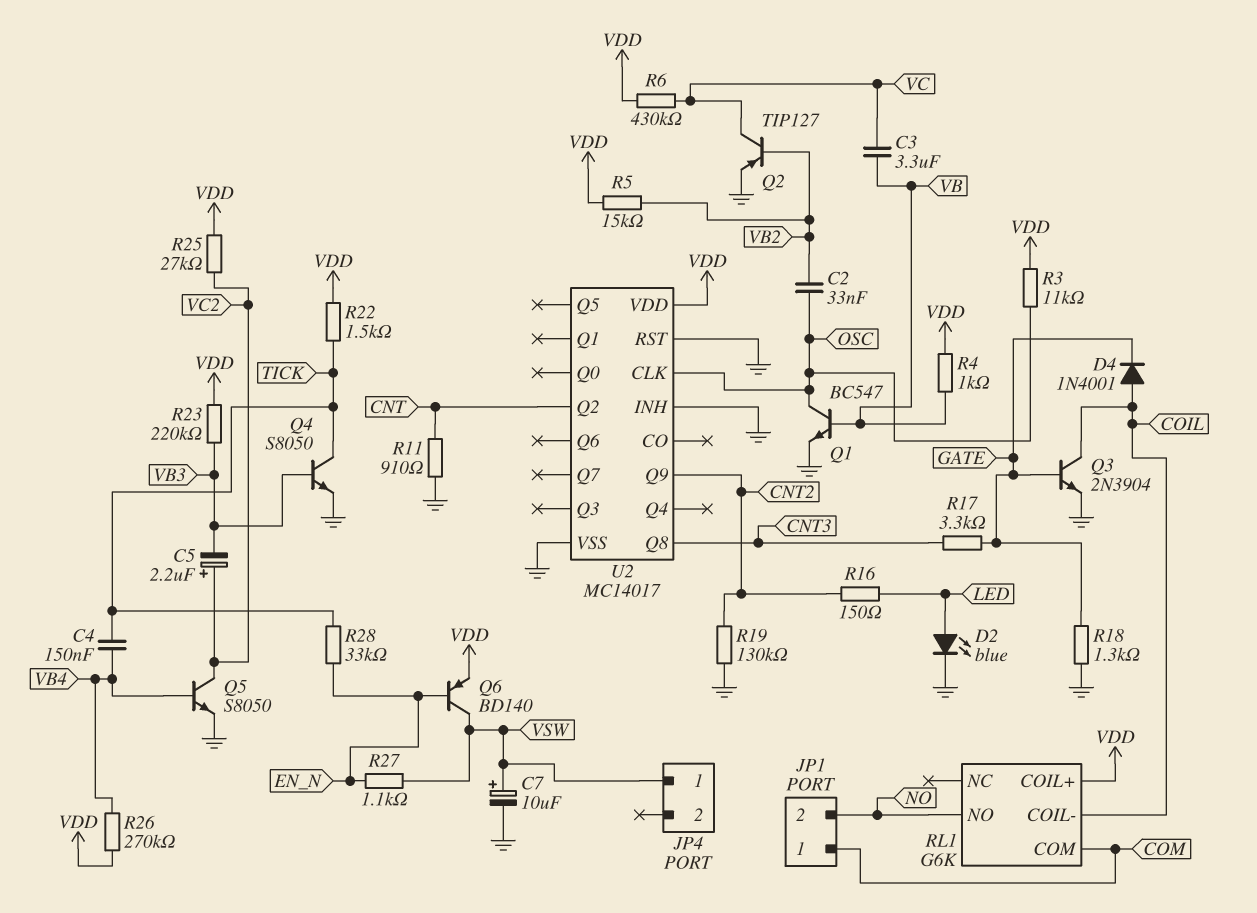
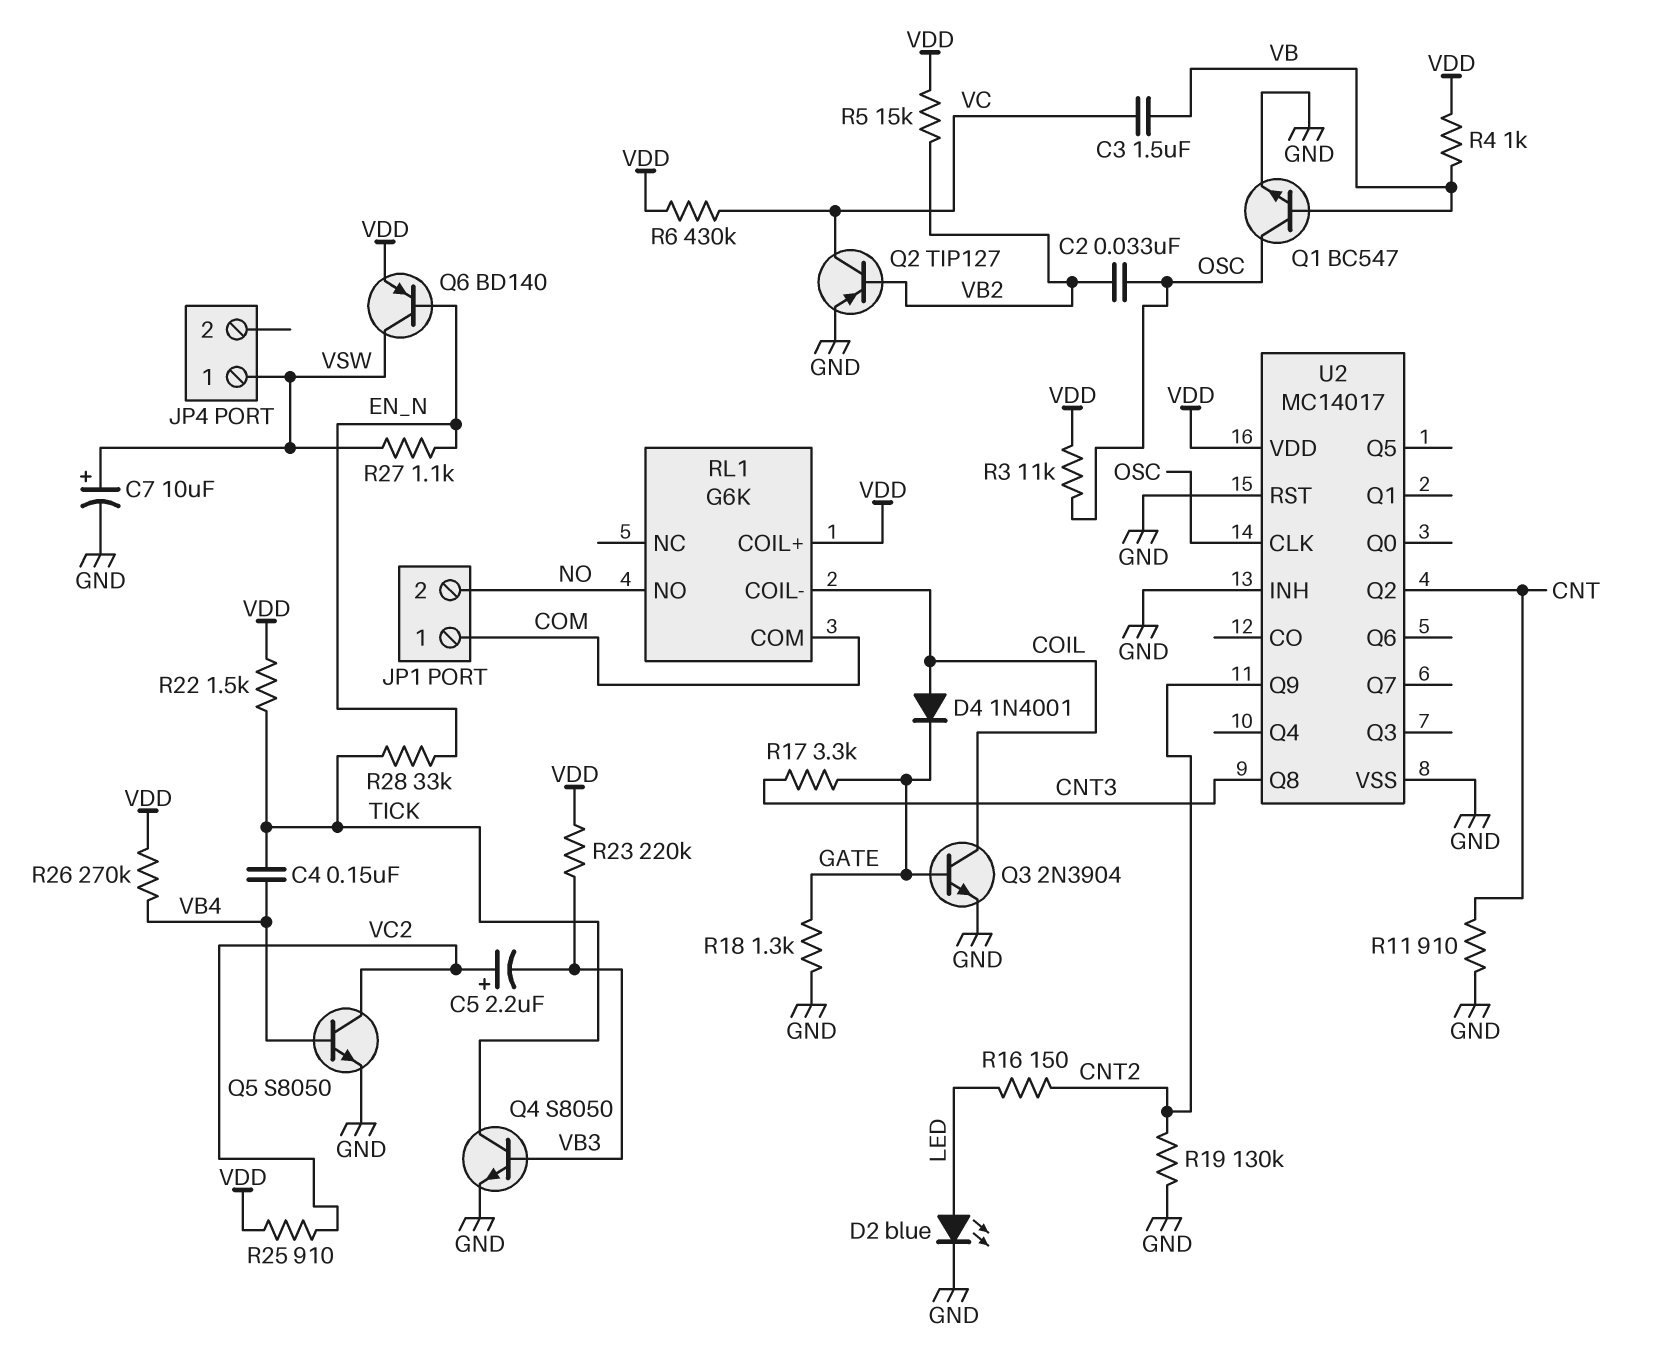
C3: 3.3uF (VB, VC) -> 1.5uF (VB, VC)
R25: 27k (VC2, VDD) -> 910 (VC2, VDD)

